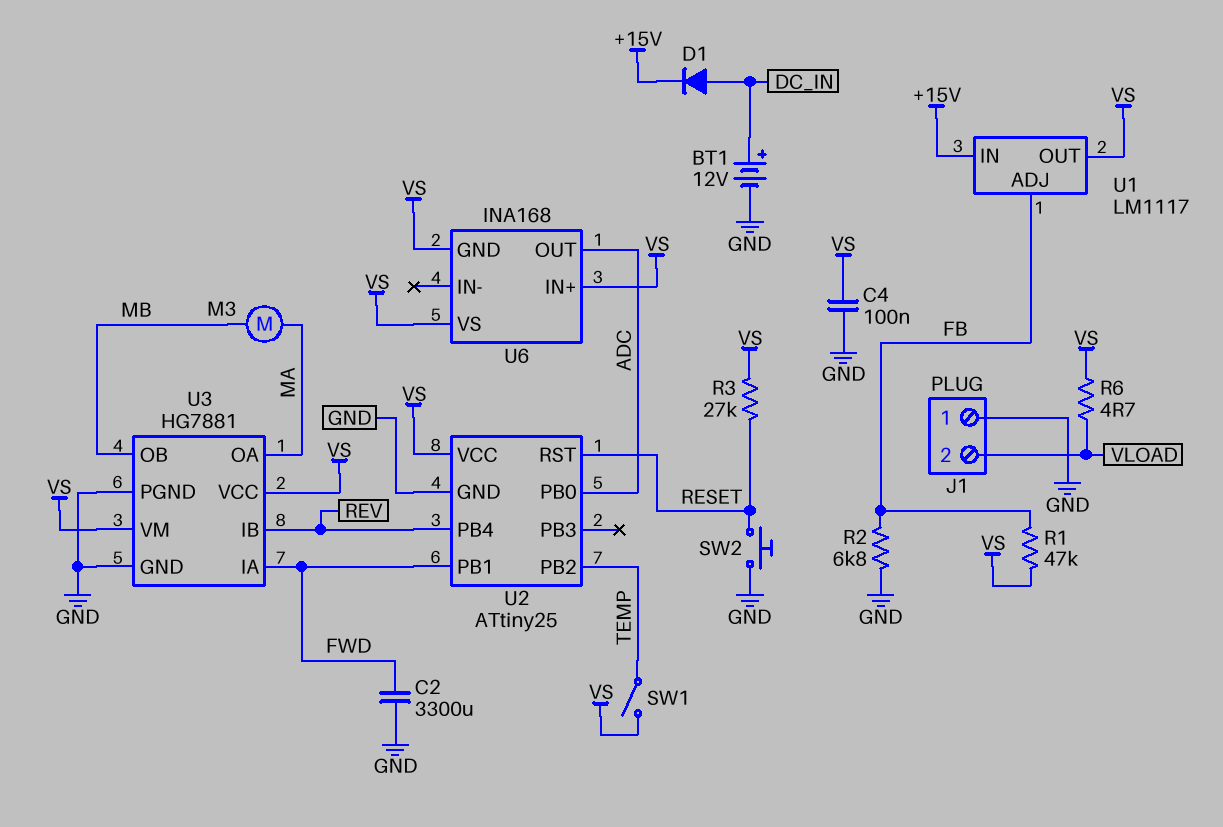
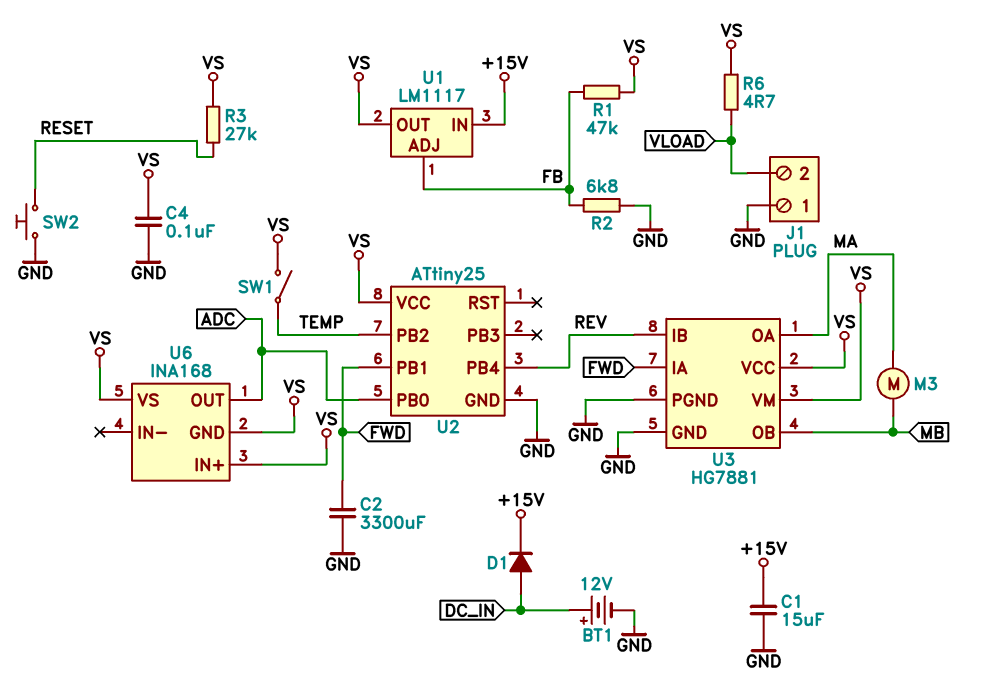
C1: none -> 15uF (+15V, GND)
U2 pin RST: RESET -> none

